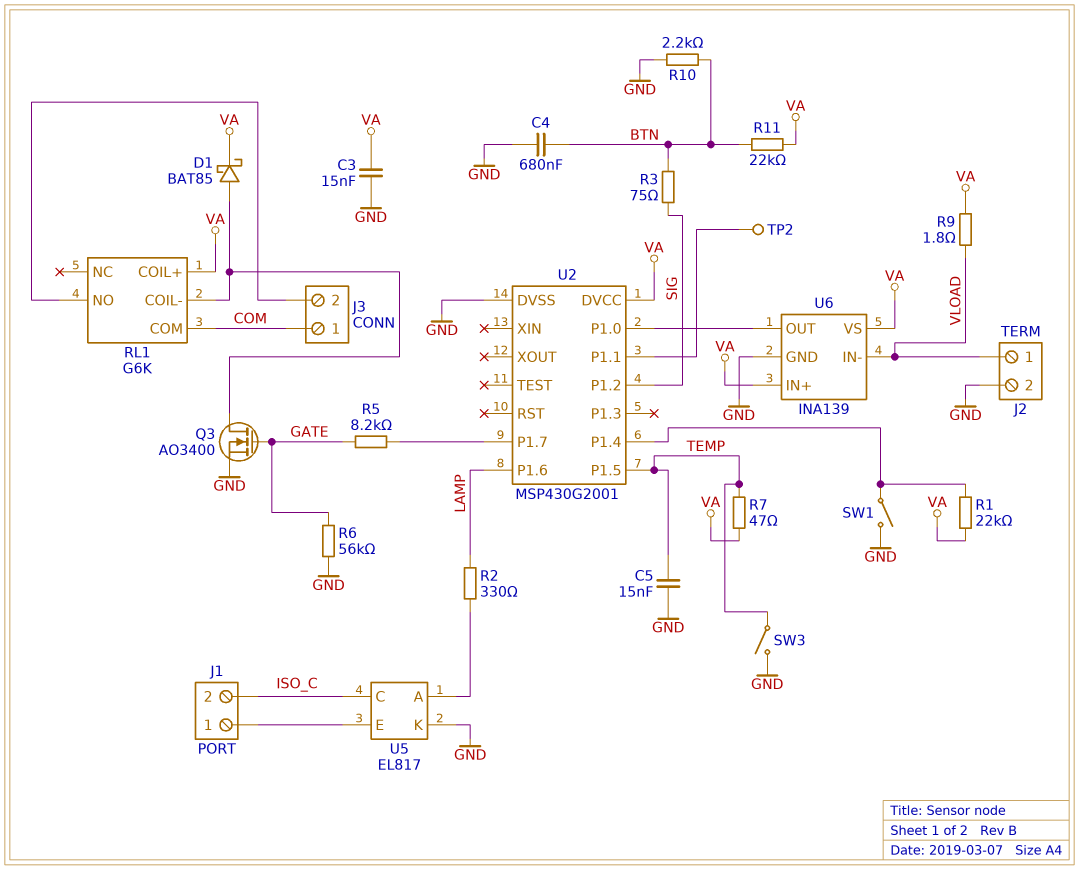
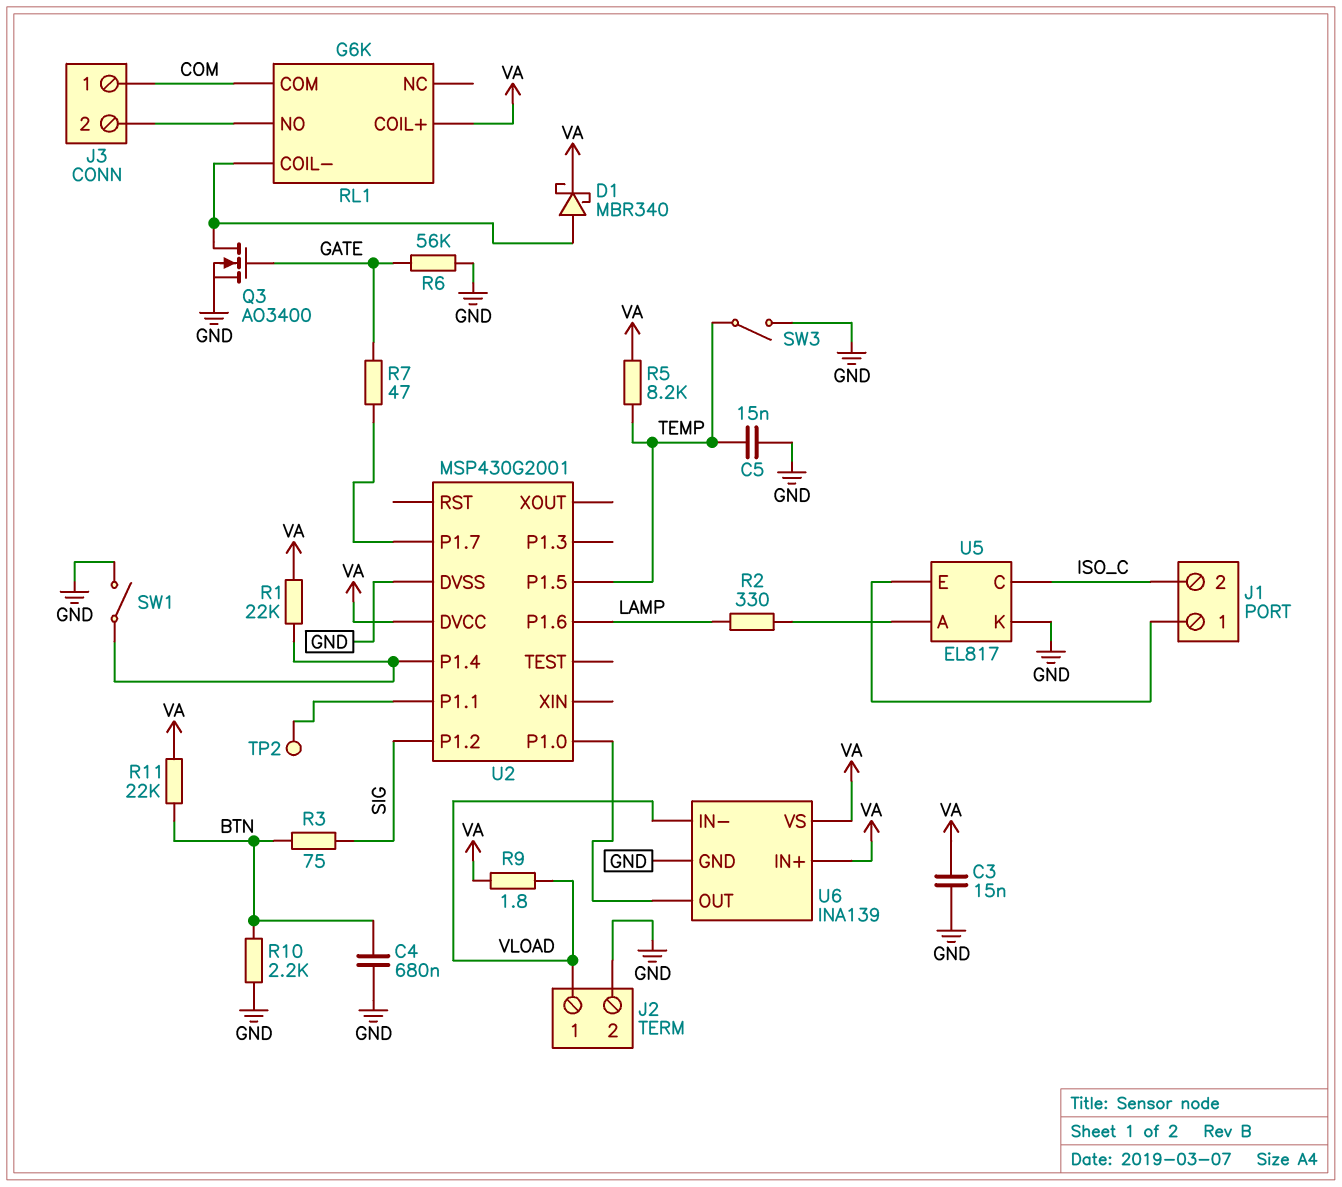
D1: schottky BAT85 (A RL1/COIL-, K VA) -> schottky MBR340 (A RL1/COIL-, K VA)
R5: 8.2k (GATE, U2/P1.7) -> 8.2k (TEMP, VA)
R7: 47 (TEMP, VA) -> 47 (GATE, U2/P1.7)

